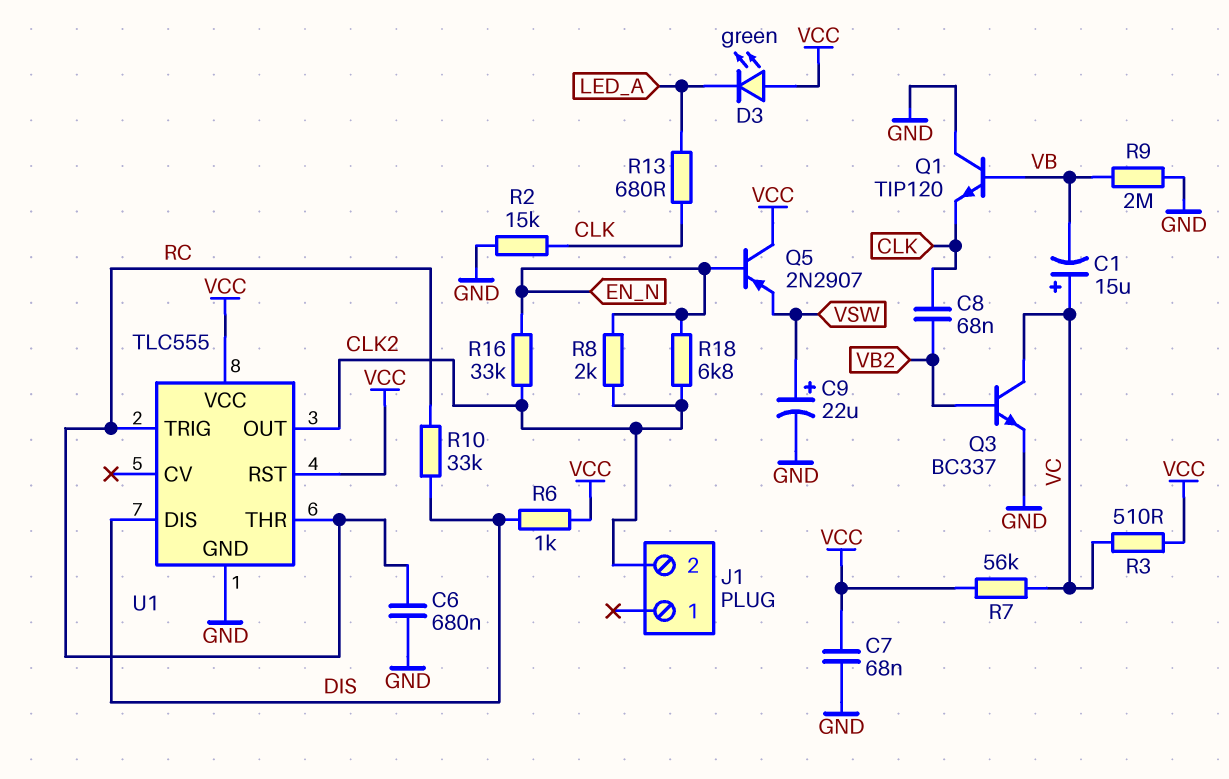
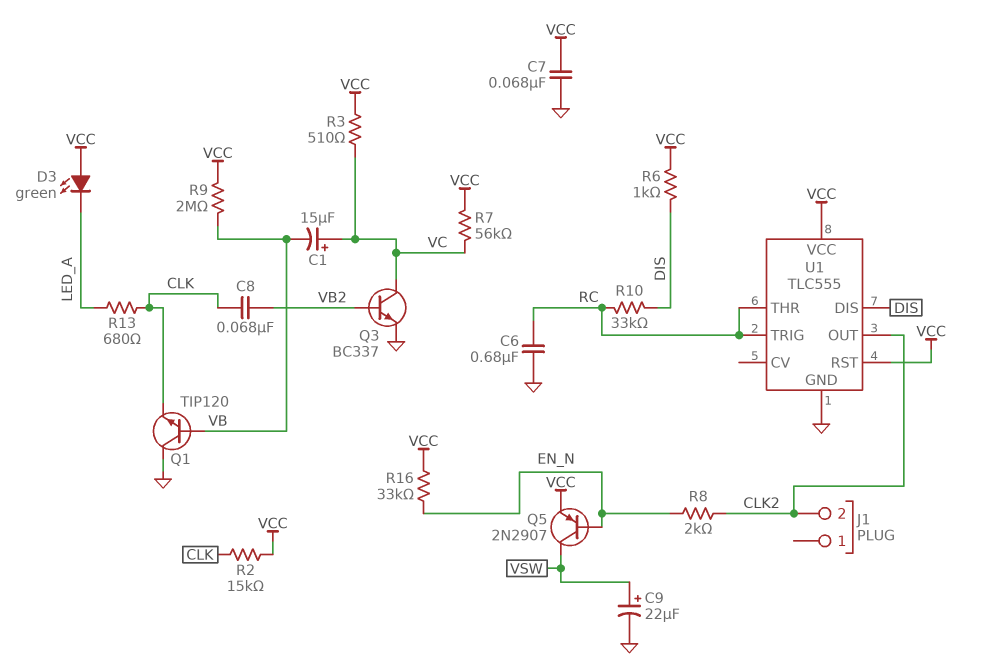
Q5: PNP 2N2907 (B EN_N, C VCC, E VSW) -> PNP 2N2907 (B EN_N, C VSW, E VCC)
R2: 15k (CLK, GND) -> 15k (CLK, VCC)
R9: 2M (GND, VB) -> 2M (VB, VCC)
R16: 33k (CLK2, EN_N) -> 33k (EN_N, VCC)
R18: 6.8k (CLK2, EN_N) -> none

